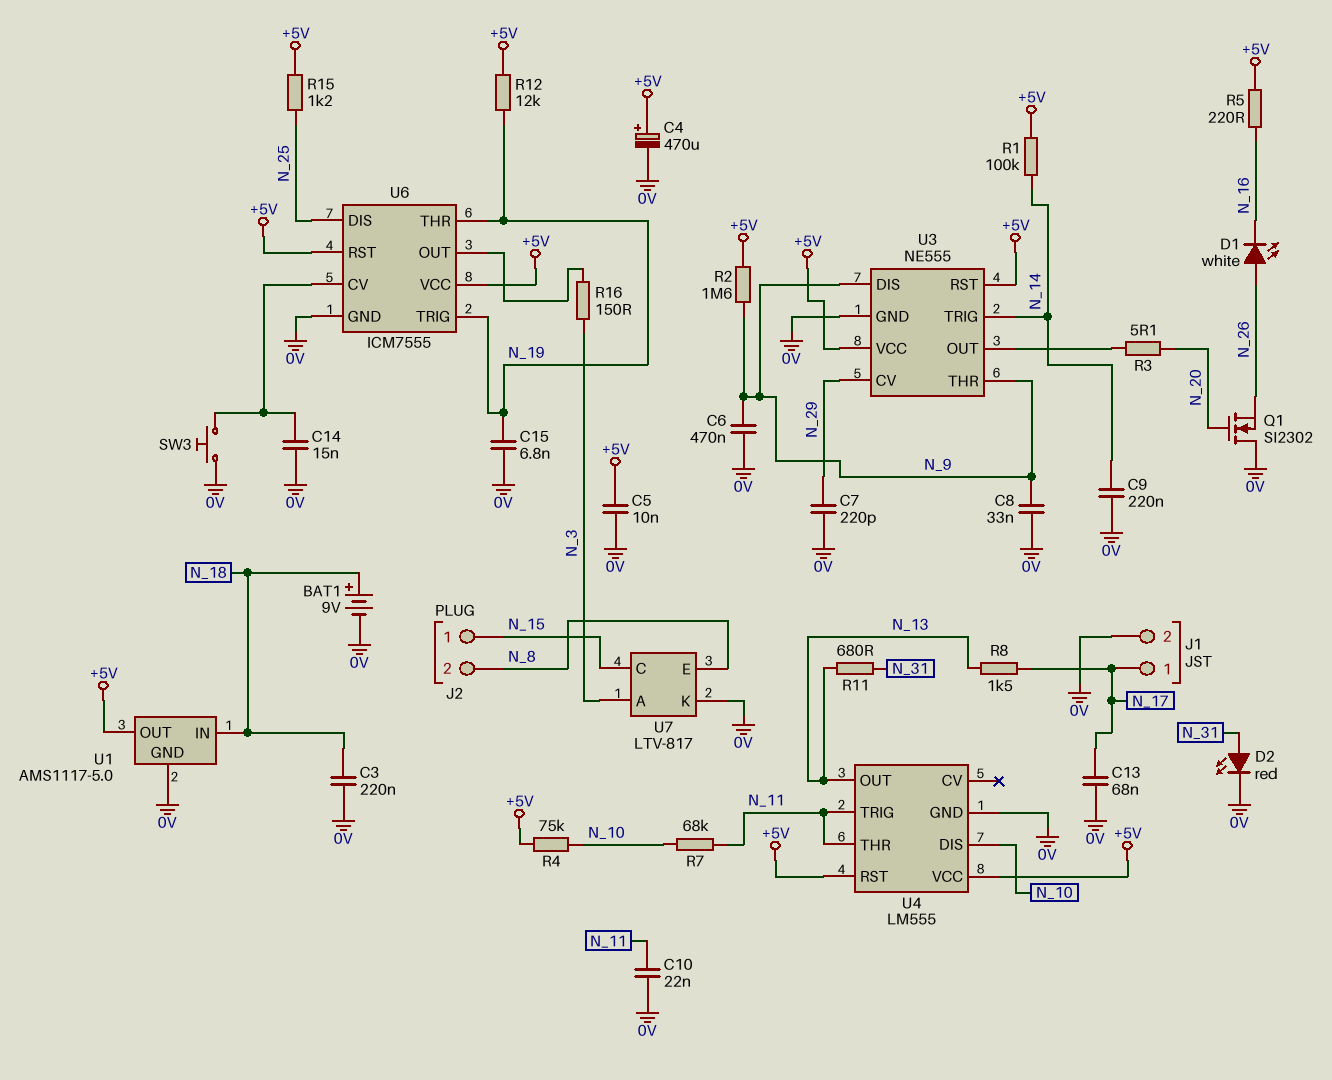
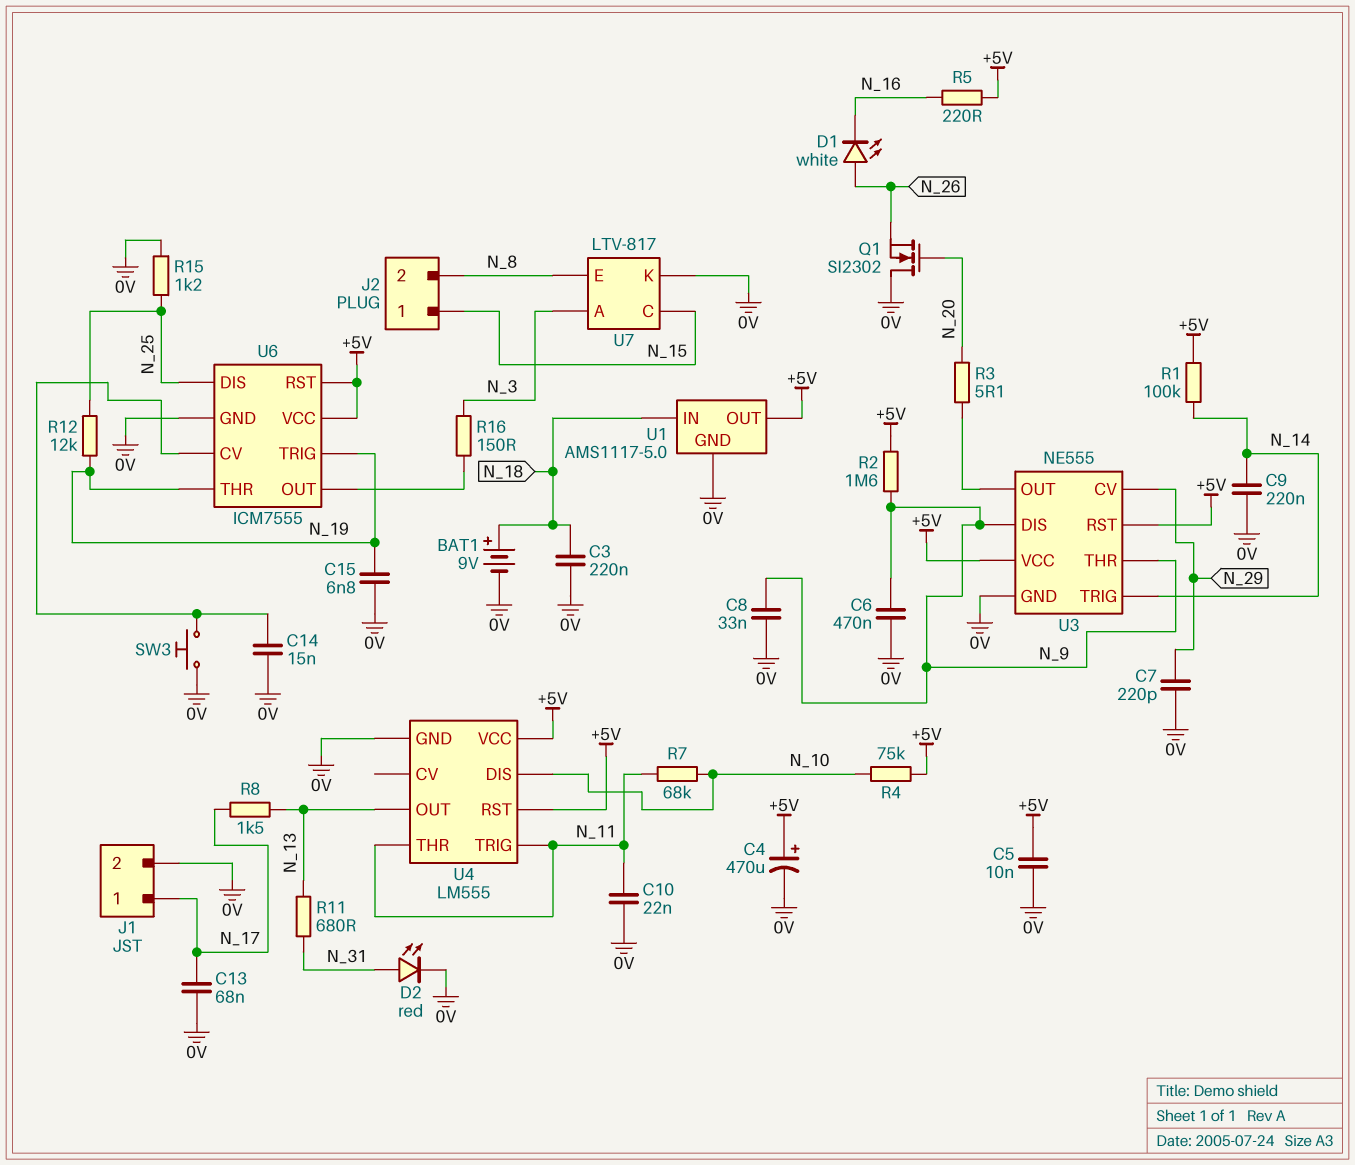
R12: 12k (+5V, N_19) -> 12k (N_19, N_25)
R15: 1.2k (+5V, N_25) -> 1.2k (0V, N_25)

